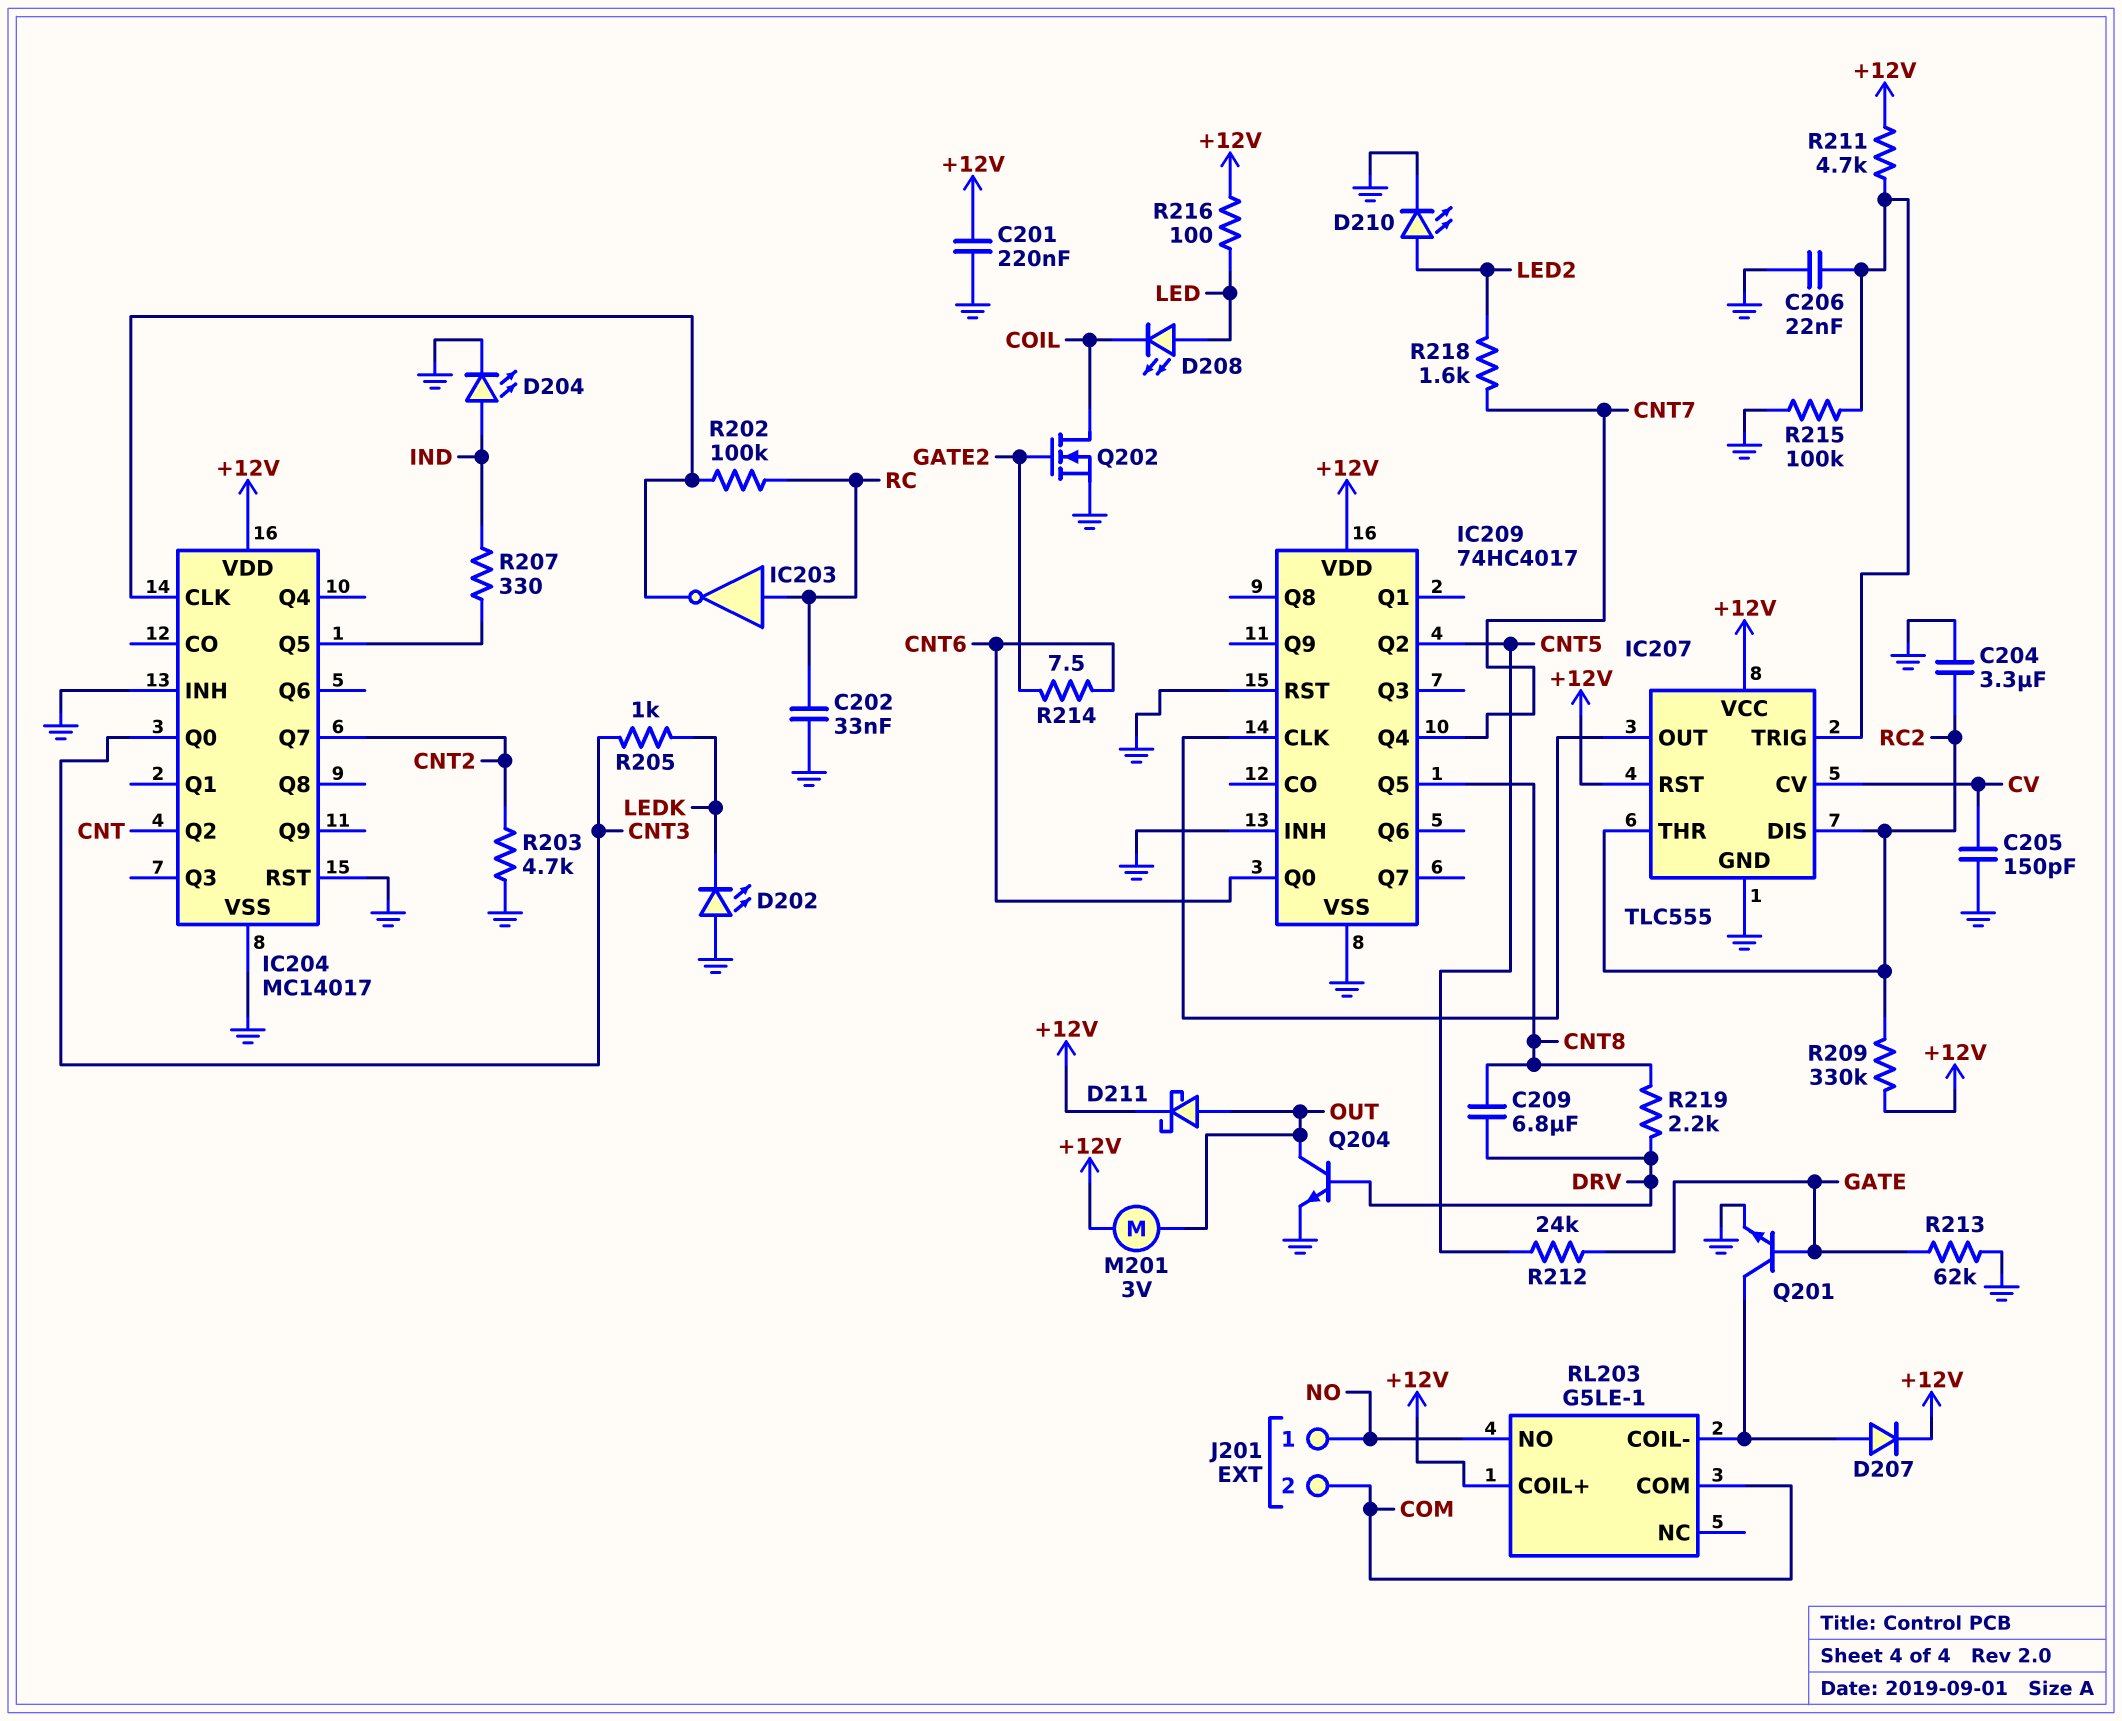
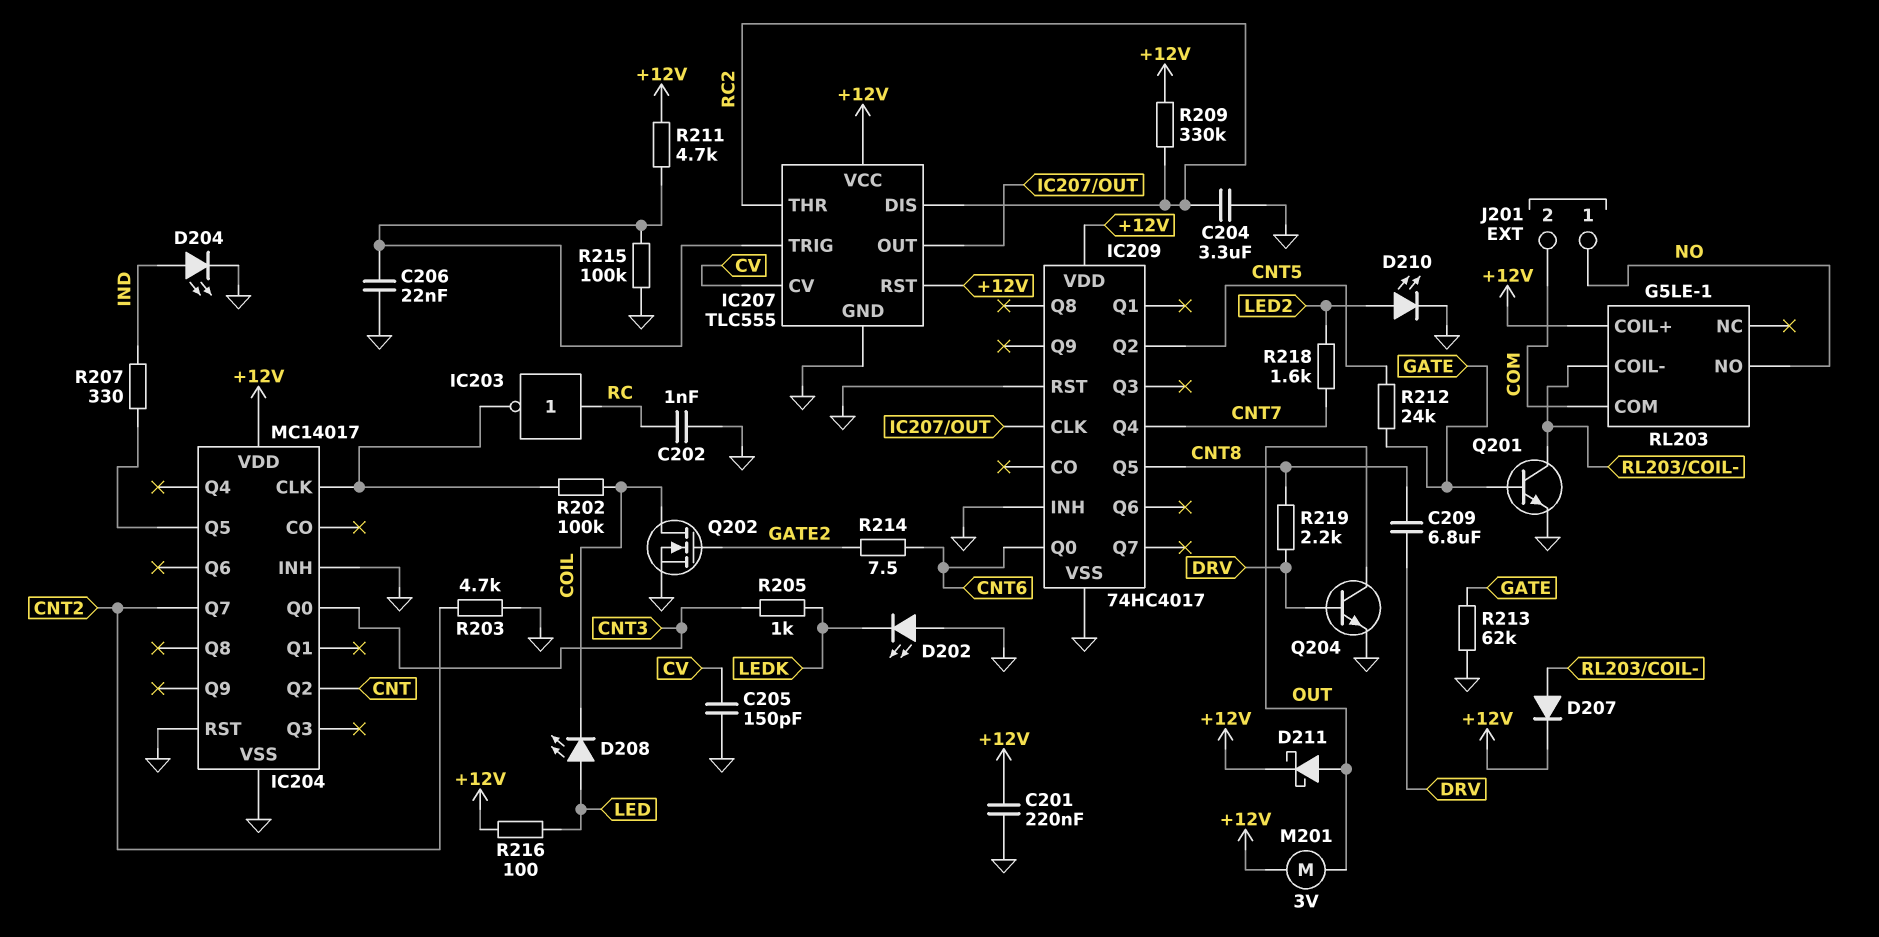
C202: 33nF (GND, RC) -> 1nF (GND, RC)
R202: 100k (IC204/CLK, RC) -> 100k (COIL, IC204/CLK)

